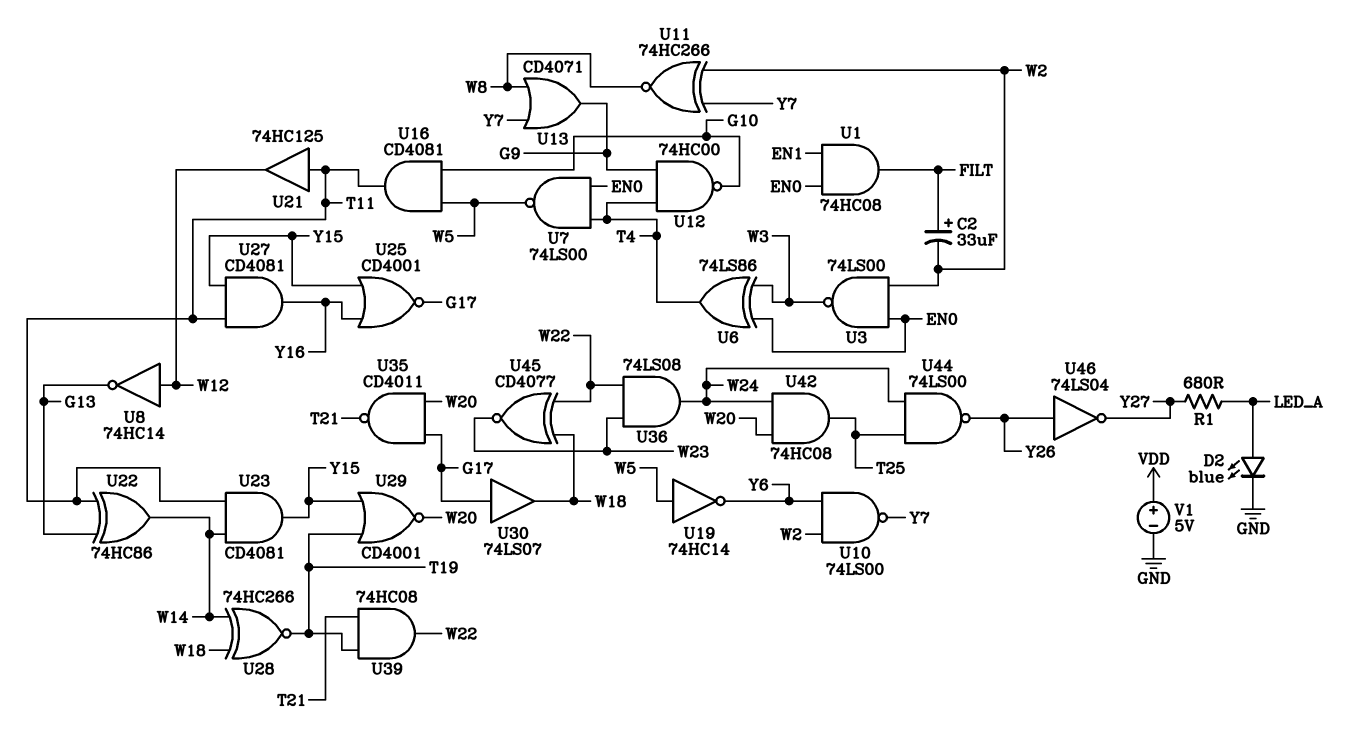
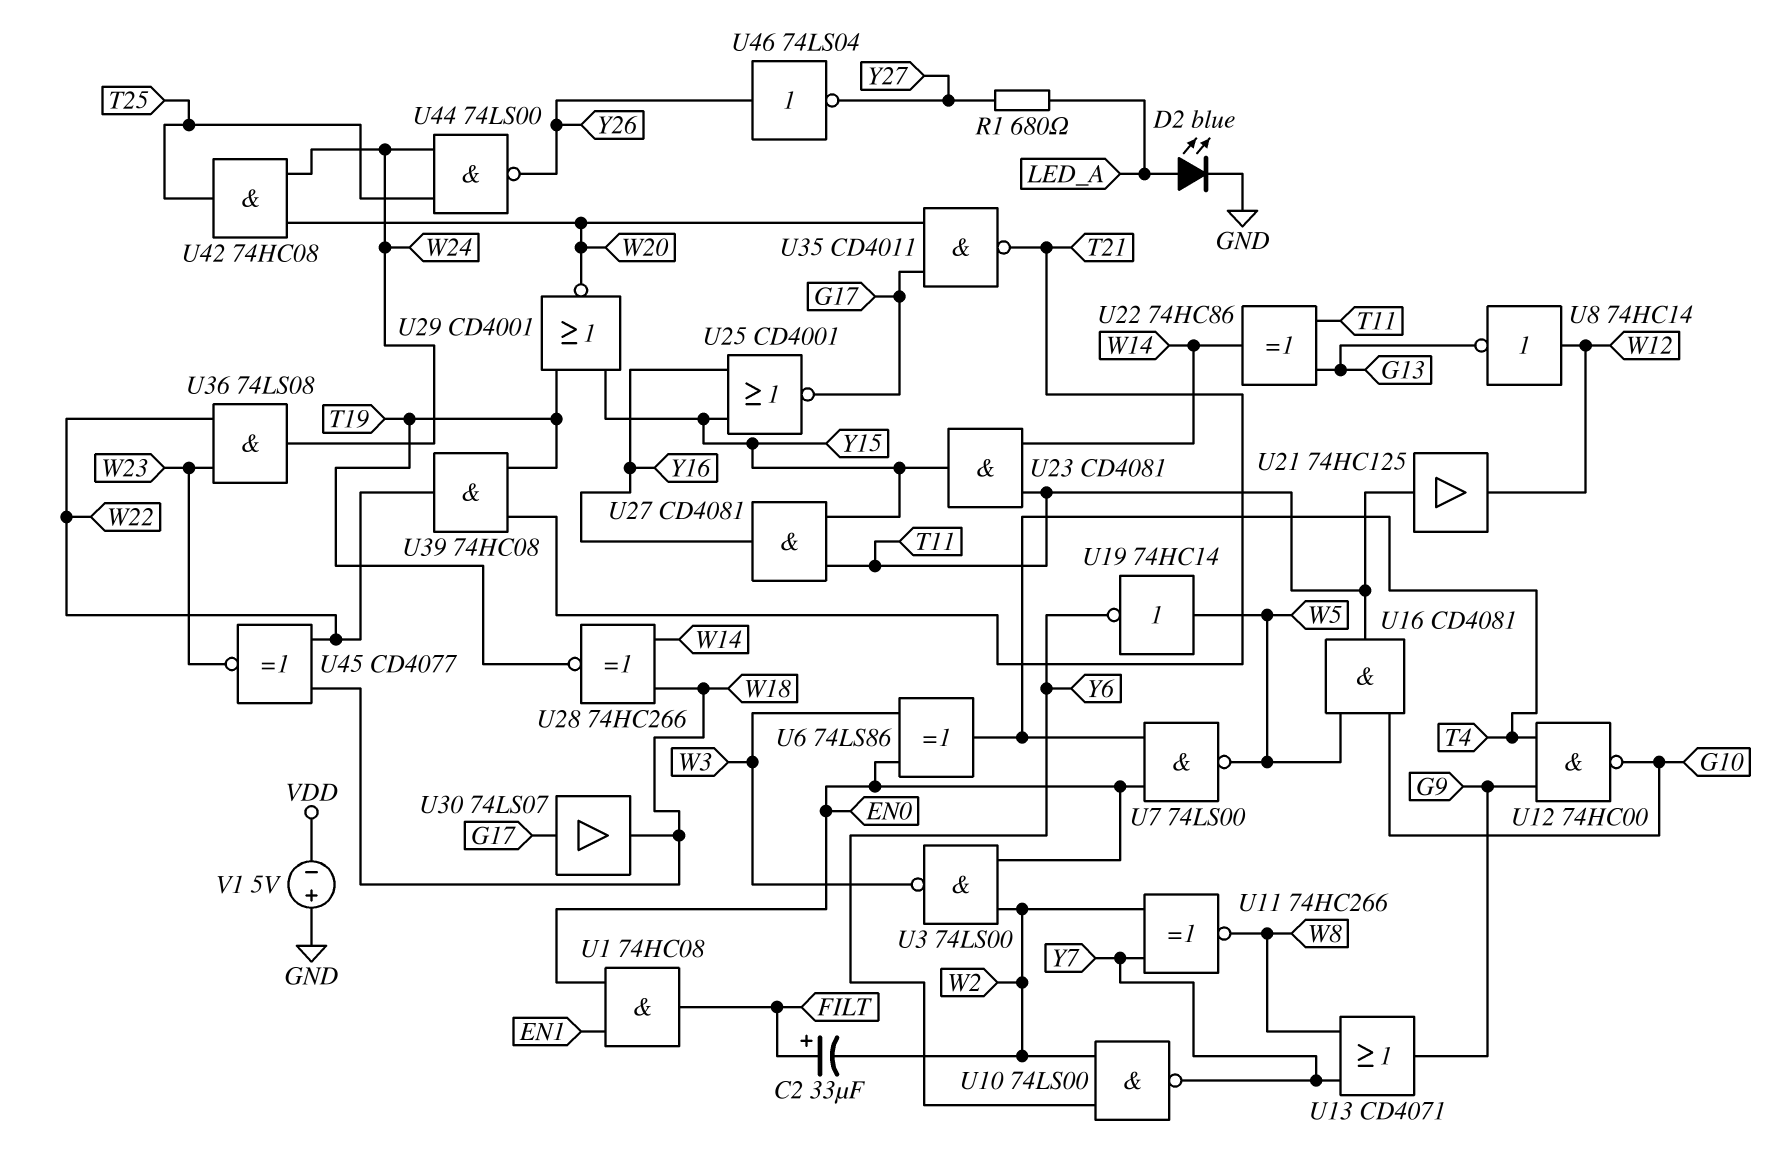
V1: 5V (plus VDD, minus GND) -> 5V (plus GND, minus VDD)

